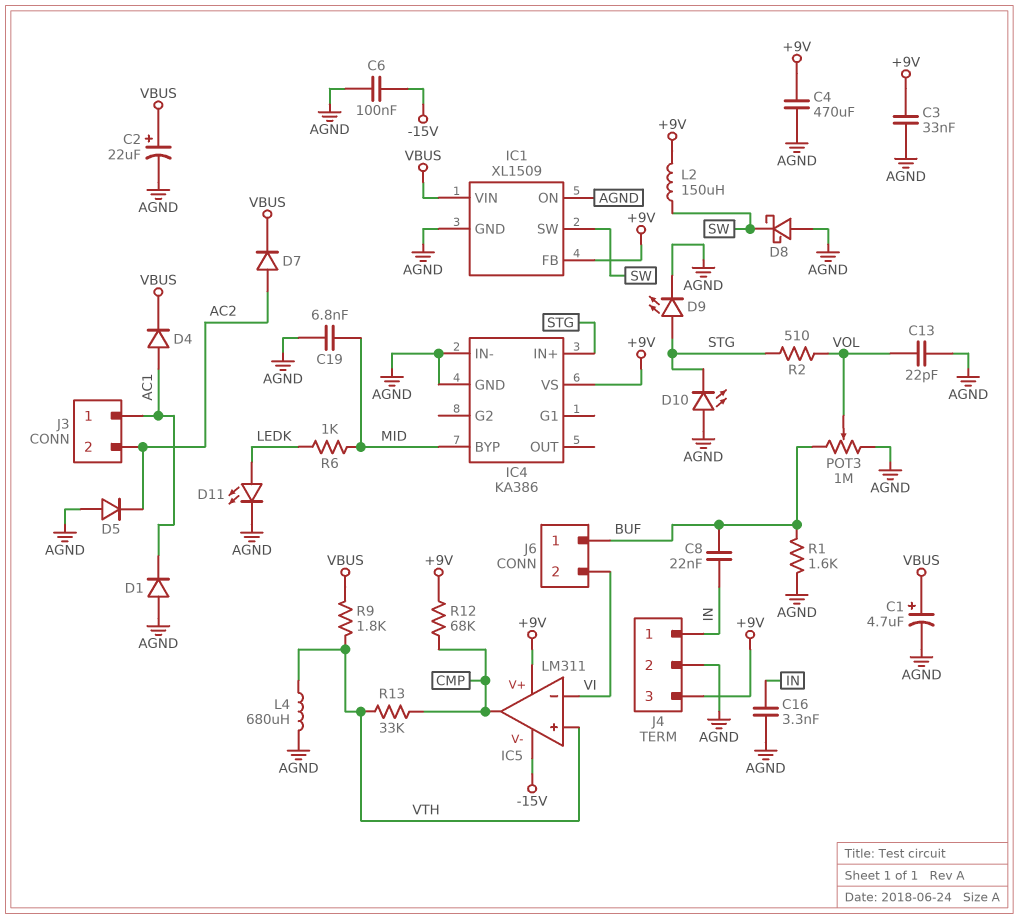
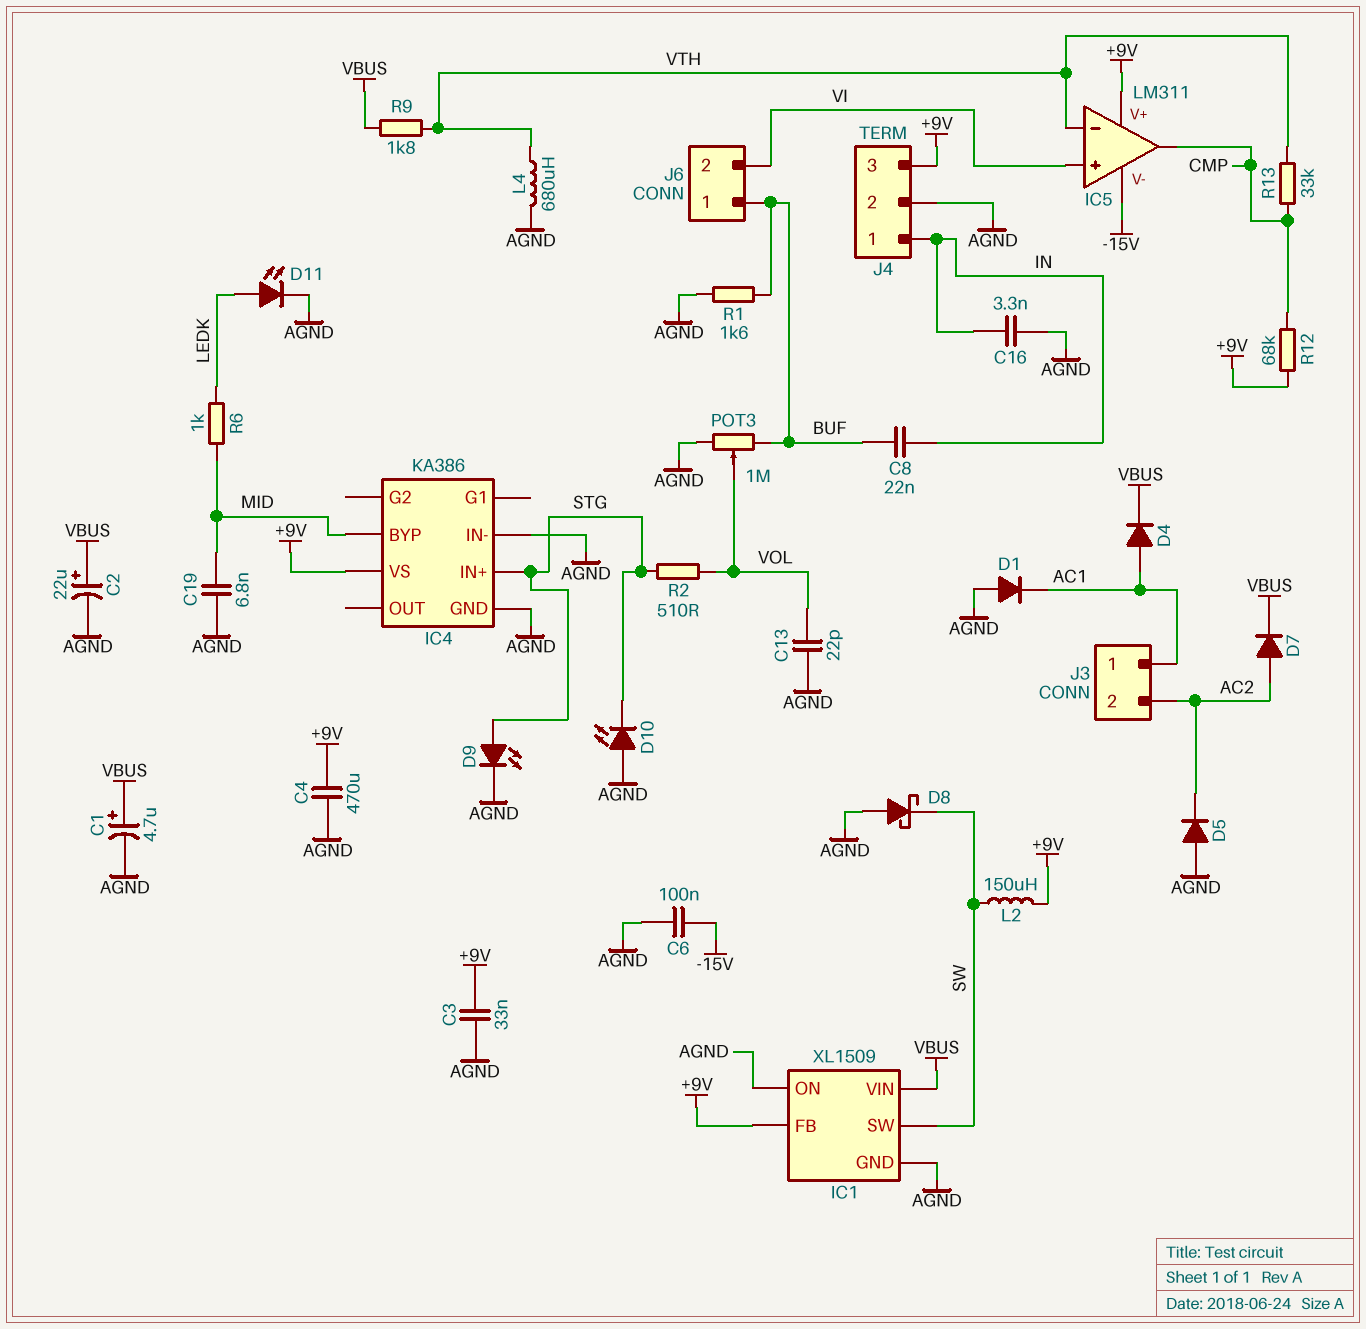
IC5 pin in+: VTH -> VI
IC5 pin in-: VI -> VTH

